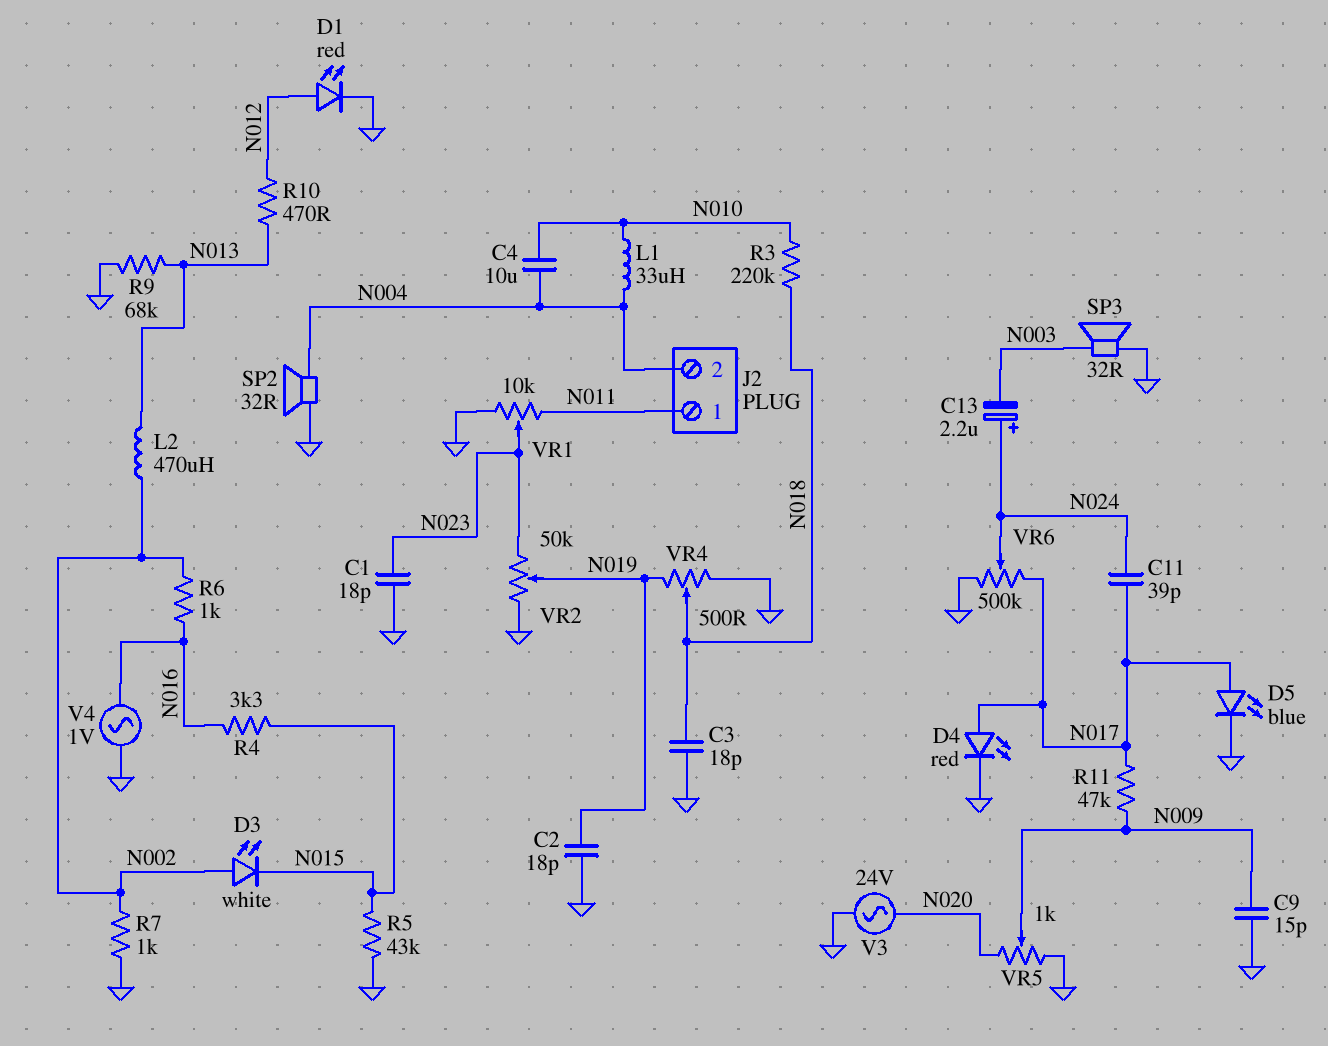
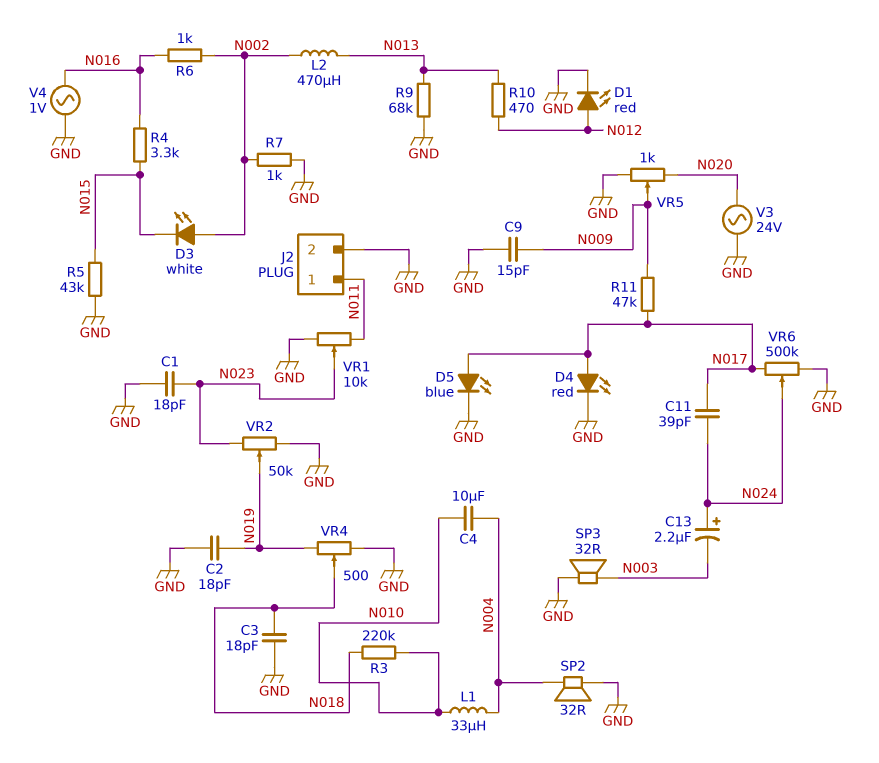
J2 pin 2: N004 -> GND

